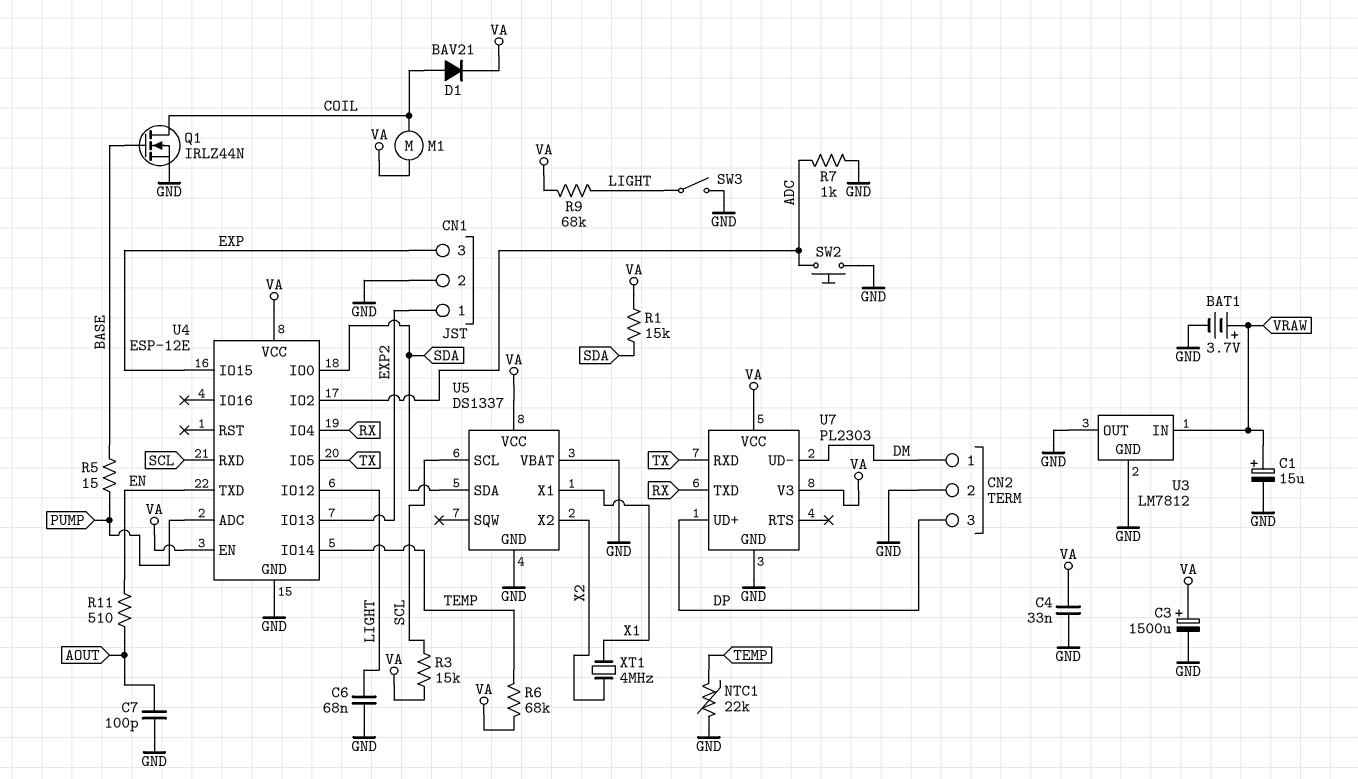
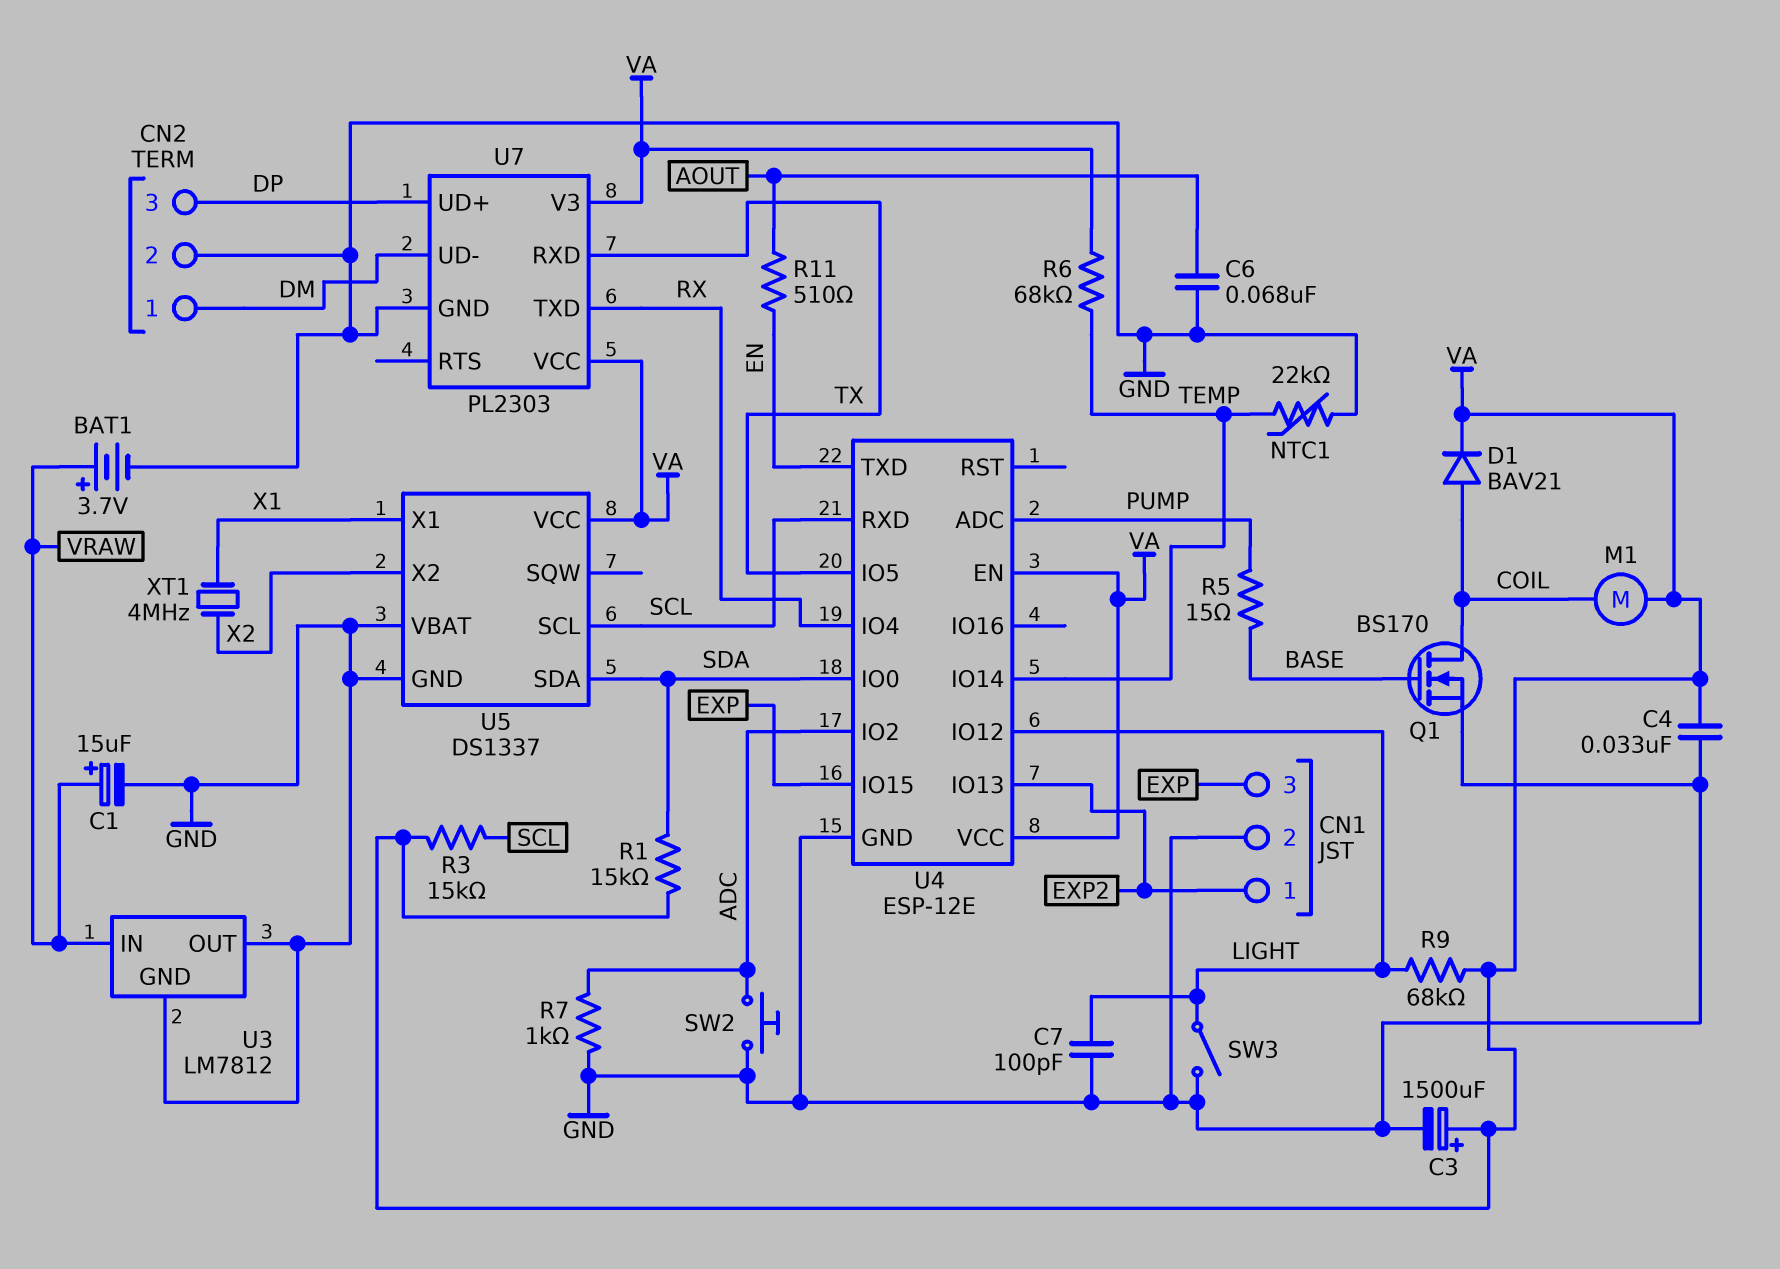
C6: 68nF (GND, LIGHT) -> 68nF (AOUT, GND)
C7: 100pF (AOUT, GND) -> 100pF (GND, LIGHT)
Q1: NMOS IRLZ44N (G BASE, D COIL, S GND) -> NMOS BS170 (G BASE, D COIL, S GND)

